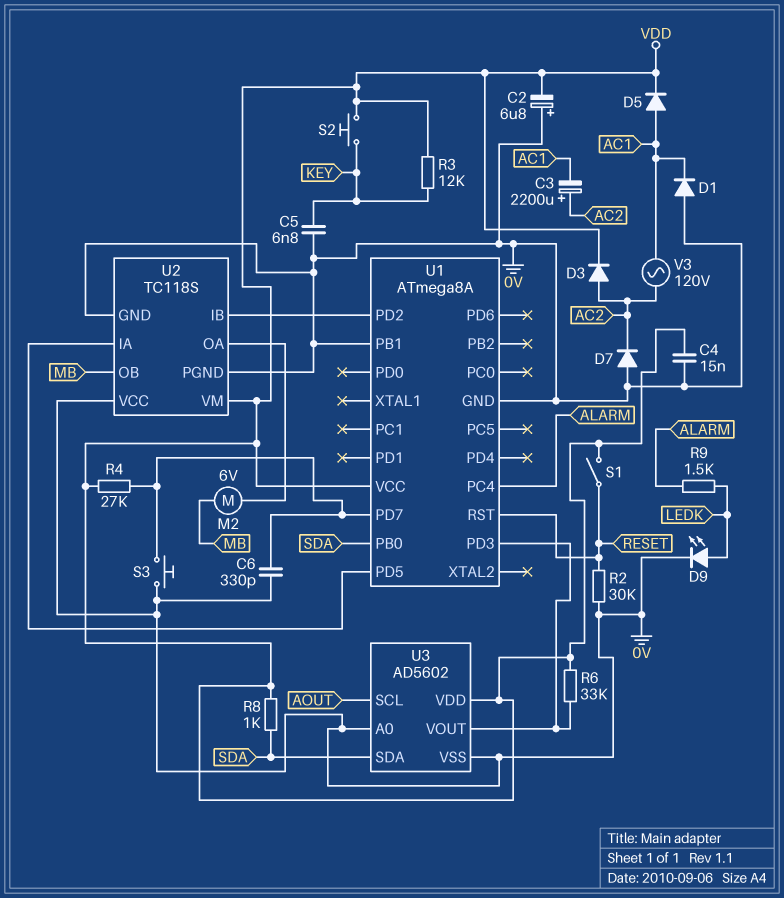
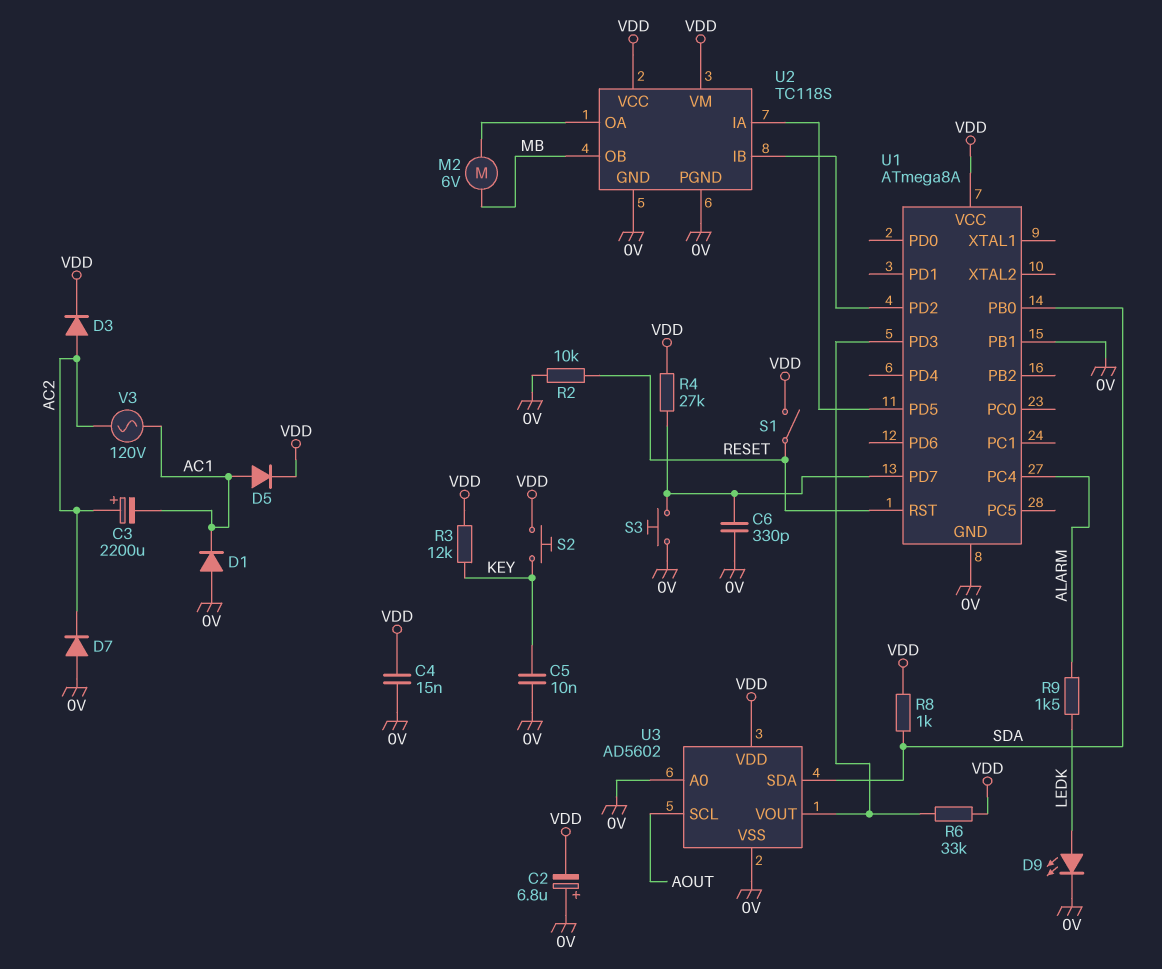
C5: 6.8nF (0V, KEY) -> 10nF (0V, KEY)
R2: 30k (0V, RESET) -> 10k (0V, RESET)
U2 pin VCC: 0V -> VDD

